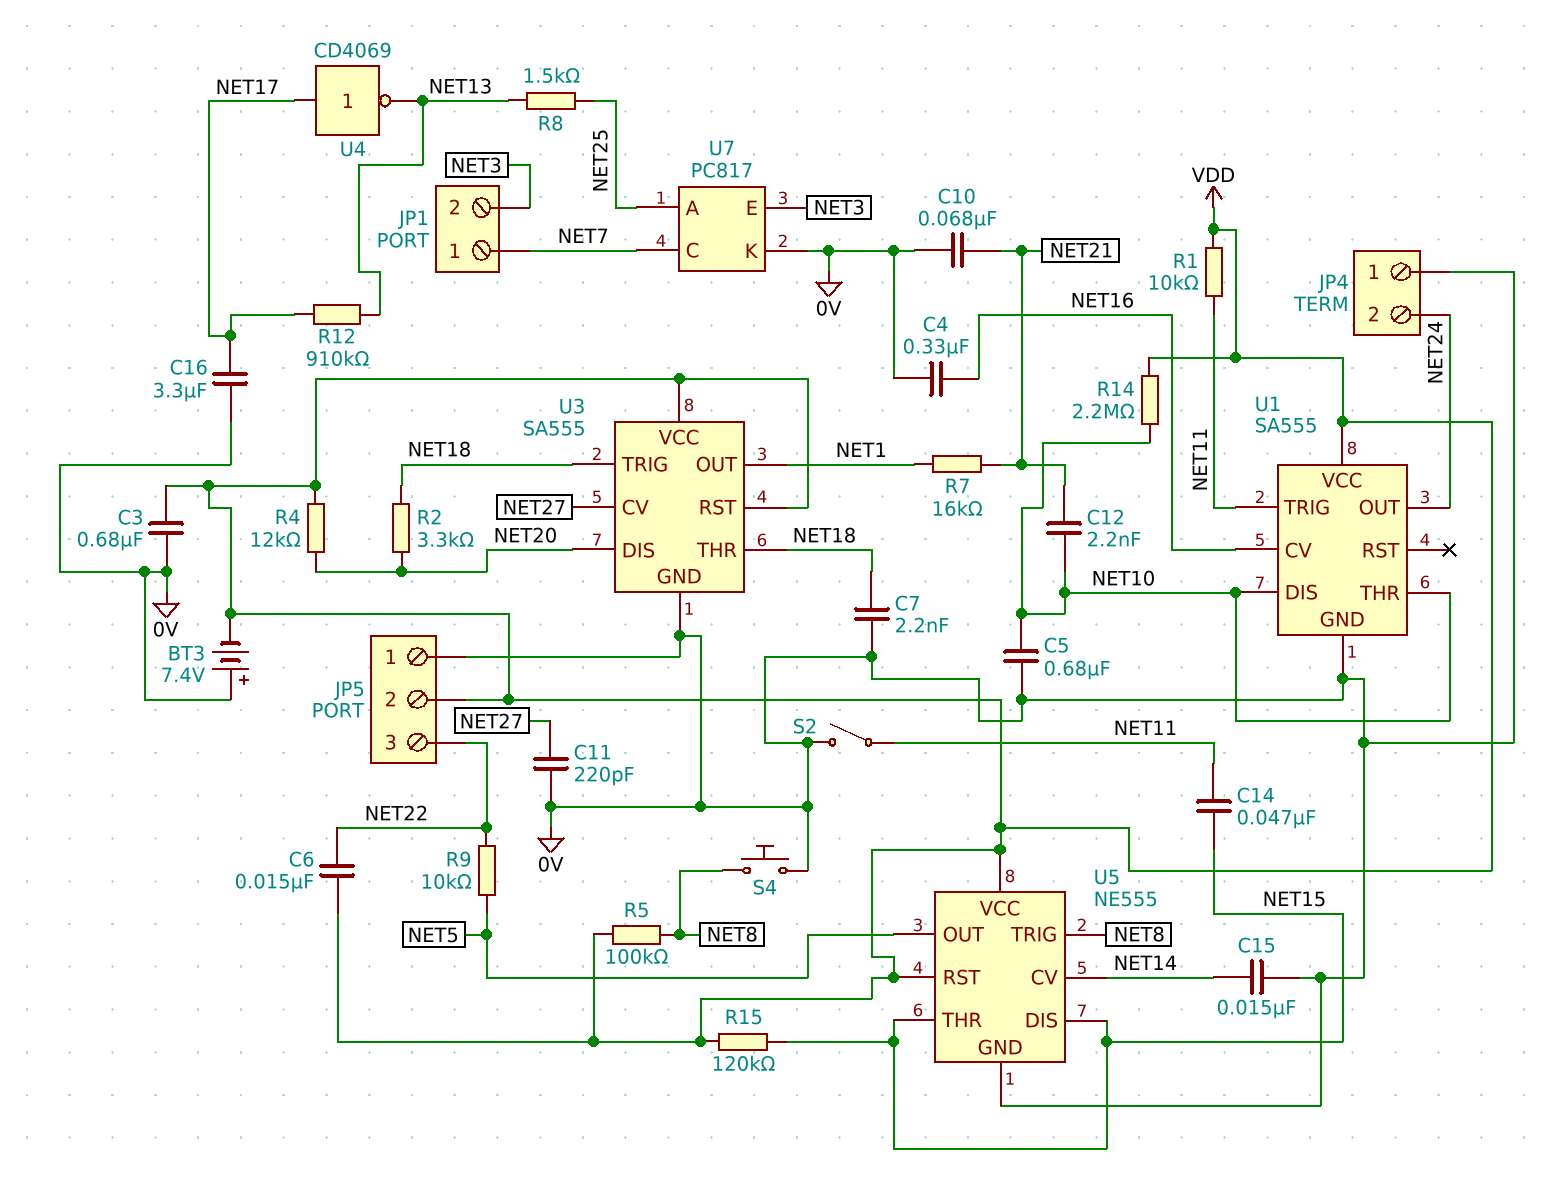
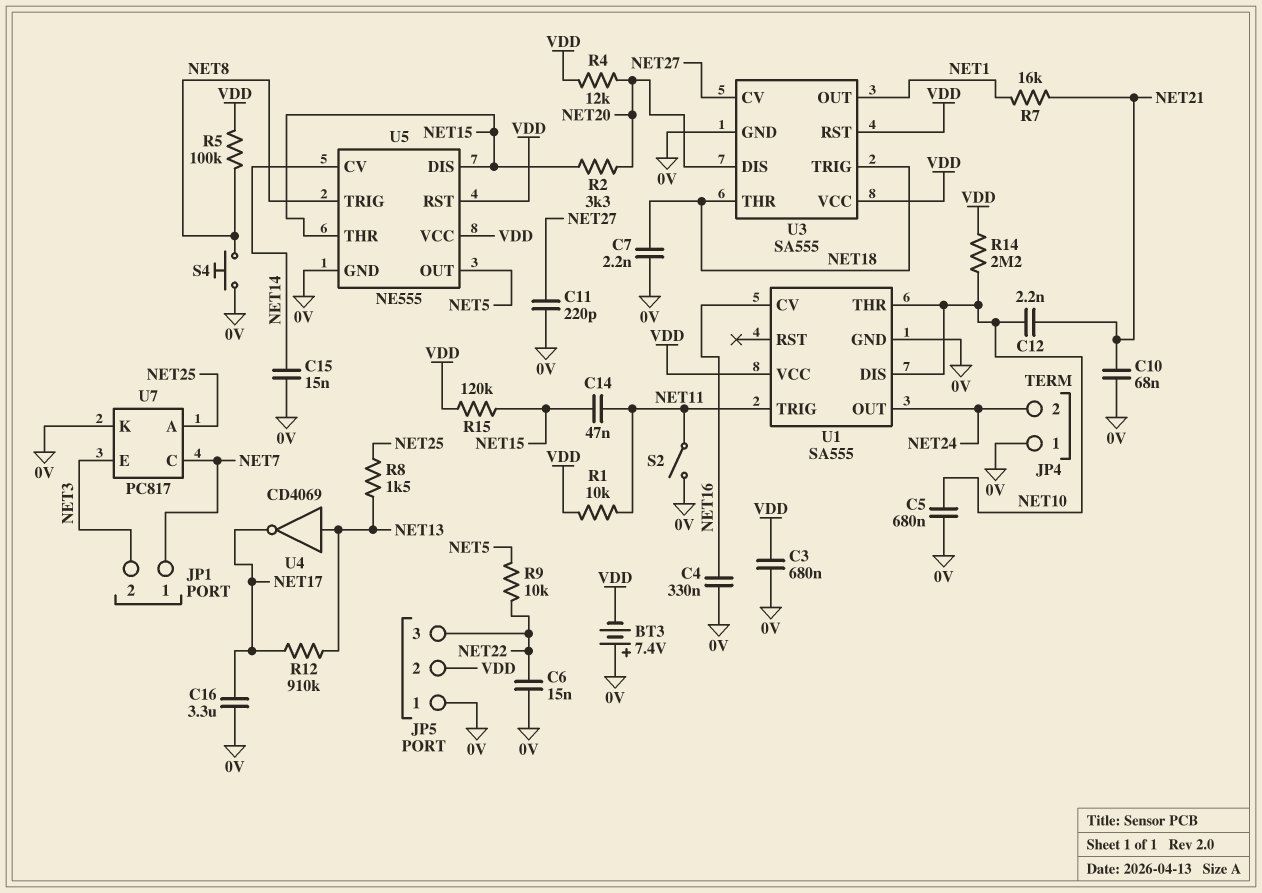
C6: 15nF (NET22, VDD) -> 15nF (0V, NET22)
R2: 3.3k (NET18, NET20) -> 3.3k (NET15, NET20)
U4: NOT CD4069 (in NET17, out NET13) -> NOT CD4069 (in NET13, out NET17)

